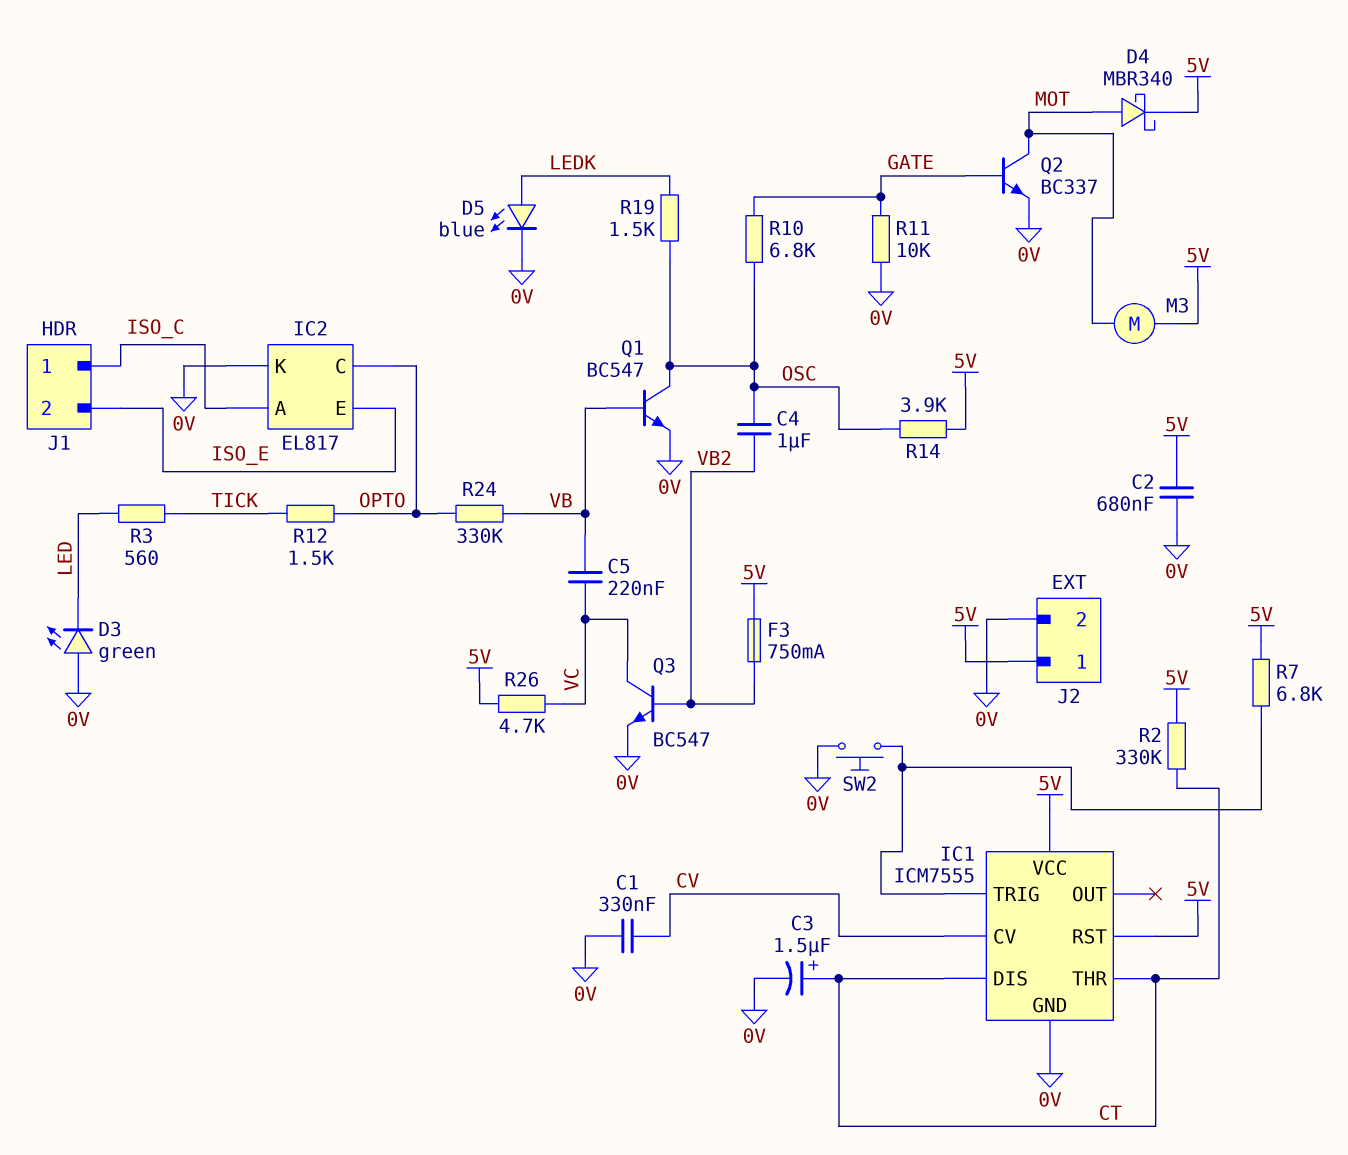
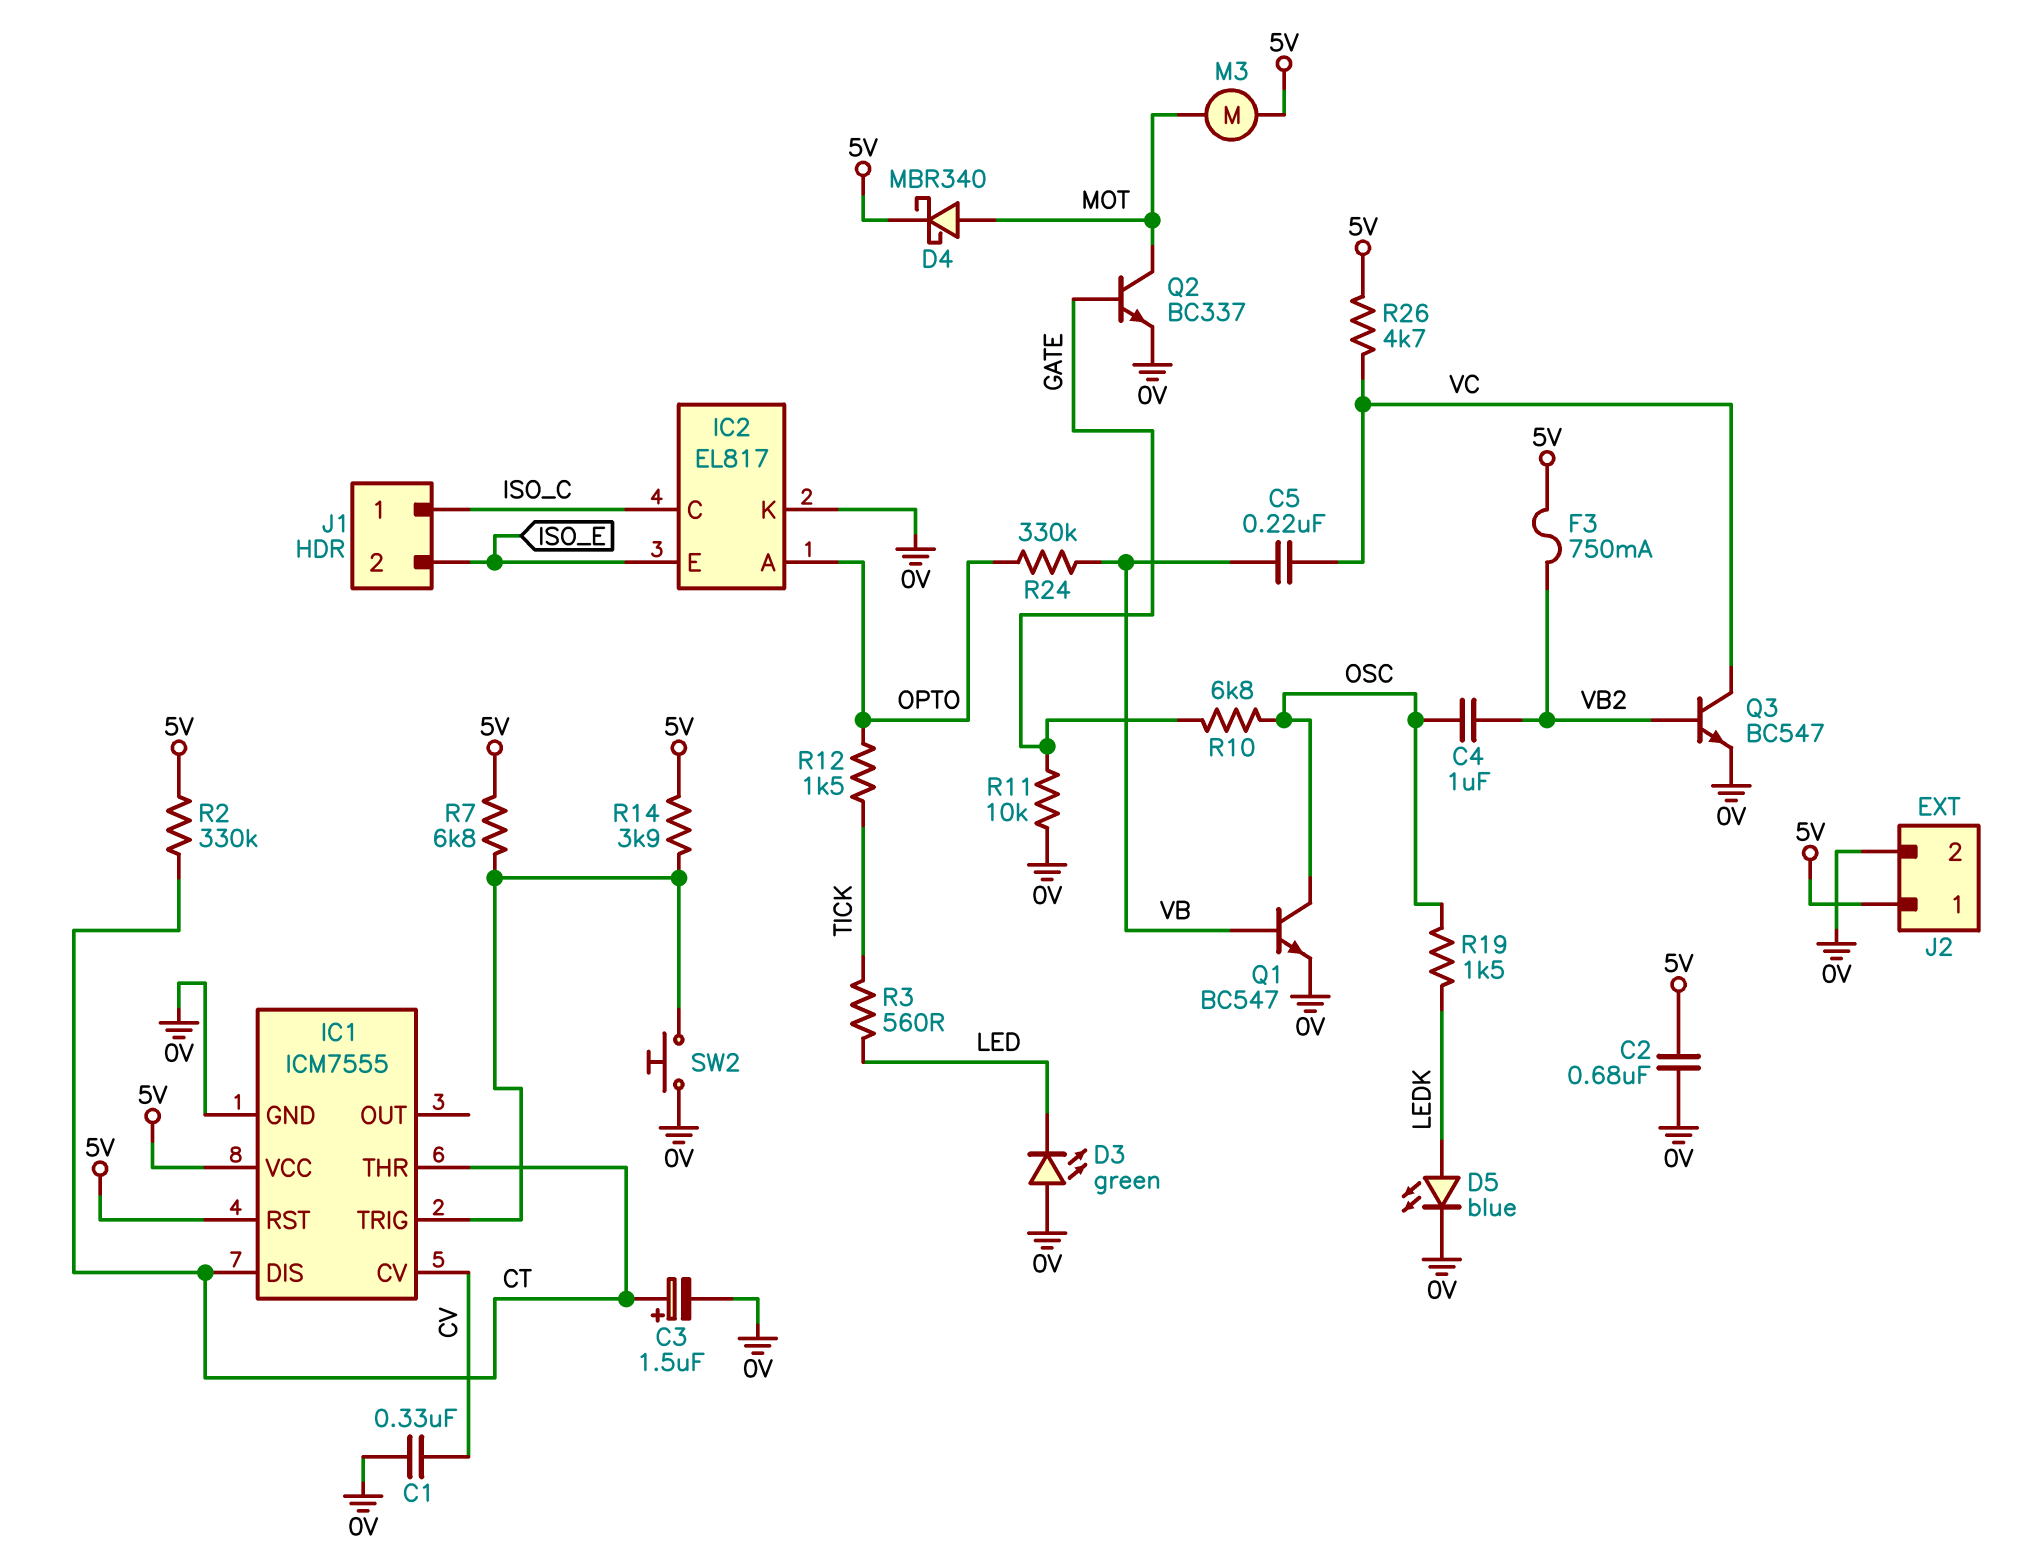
IC2 pin A: ISO_C -> OPTO
IC2 pin C: OPTO -> ISO_C
R14: 3.9k (5V, OSC) -> 3.9k (5V, IC1/TRIG)

